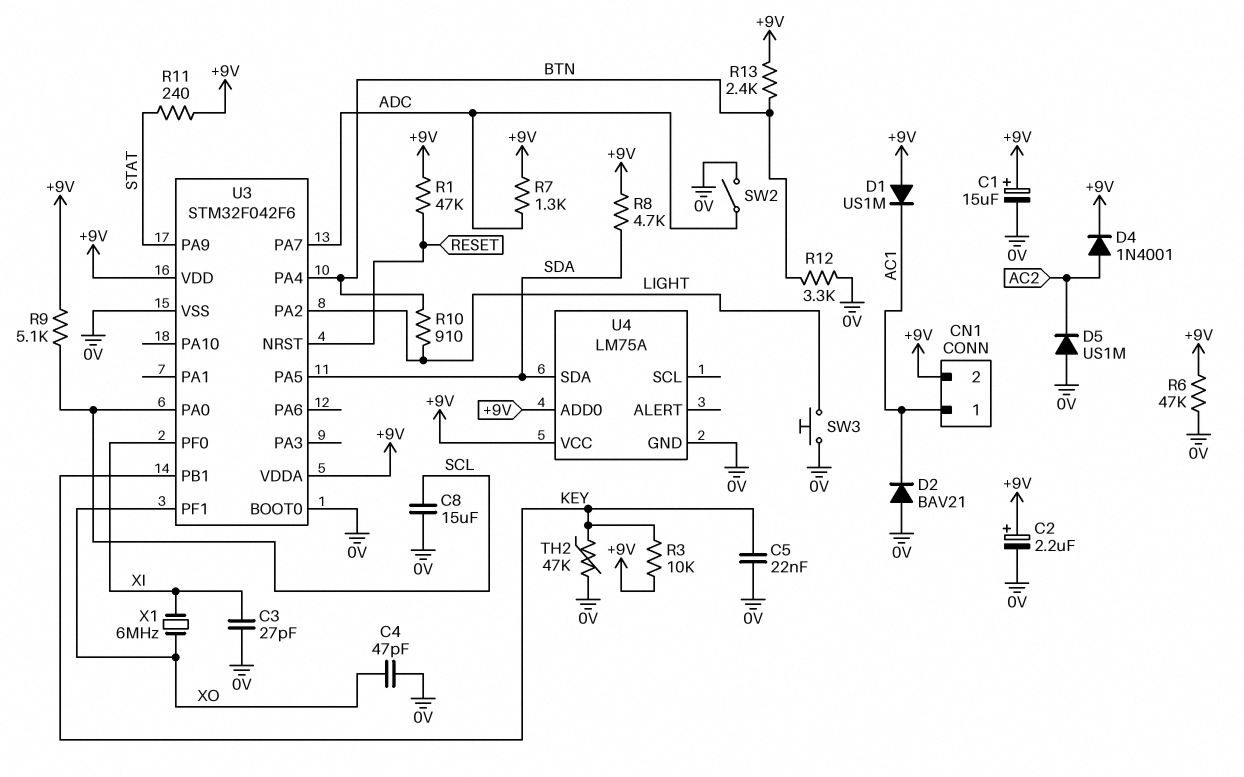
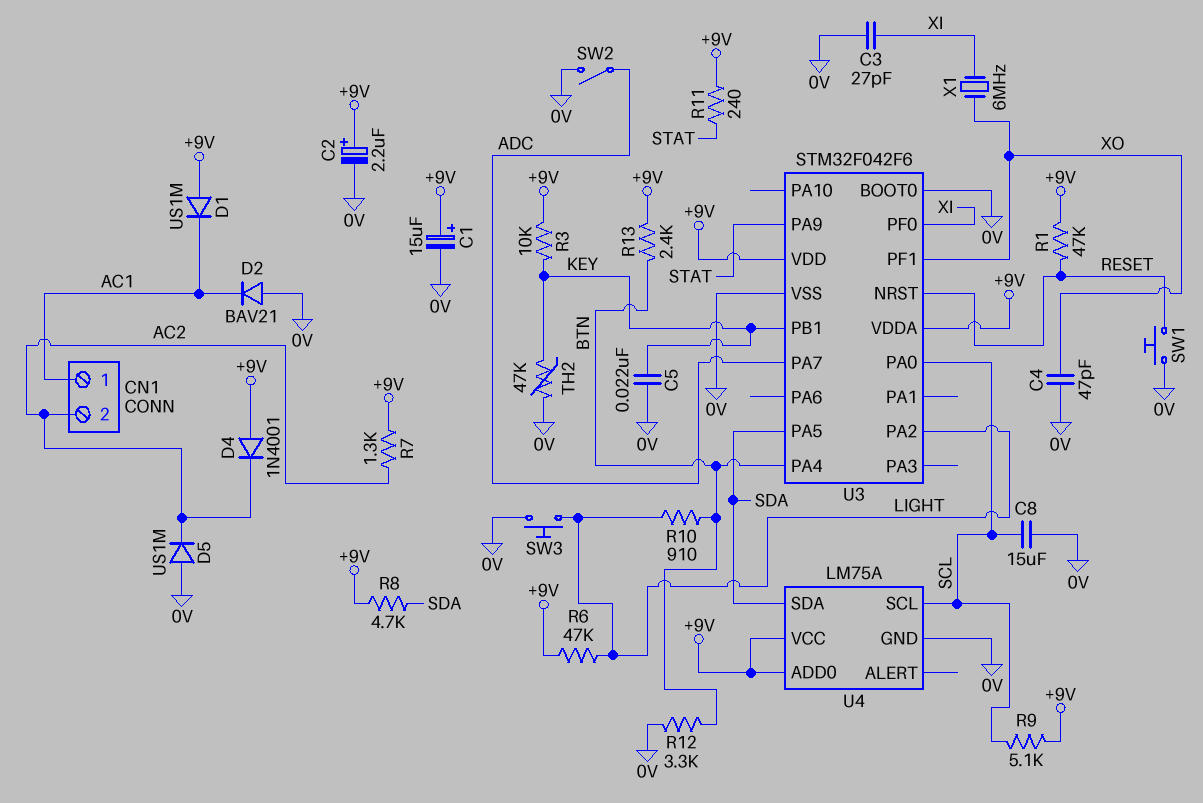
CN1 pin 2: +9V -> AC2
D4: diode 1N4001 (A AC2, K +9V) -> diode 1N4001 (A +9V, K AC2)
R6: 47k (+9V, 0V) -> 47k (+9V, LIGHT)
R7: 1.3k (+9V, ADC) -> 1.3k (+9V, AC2)
SW1: none -> button (0V, RESET)
U4 pin SCL: none -> SCL

